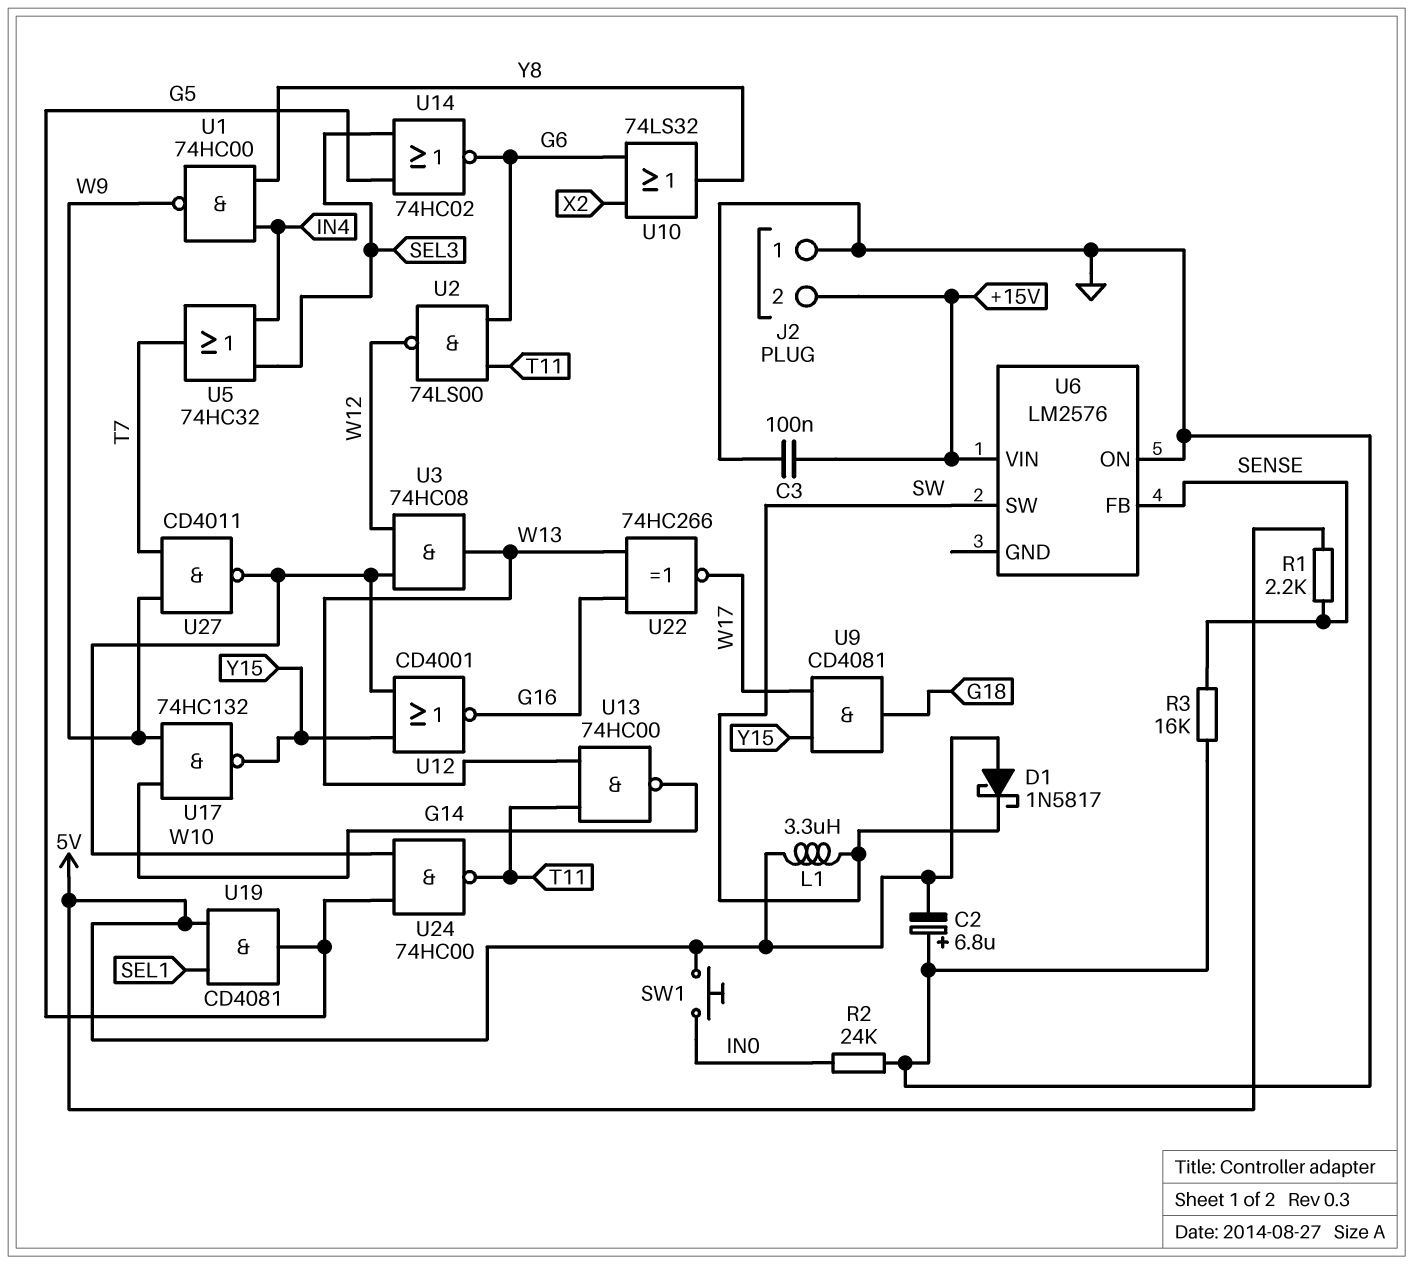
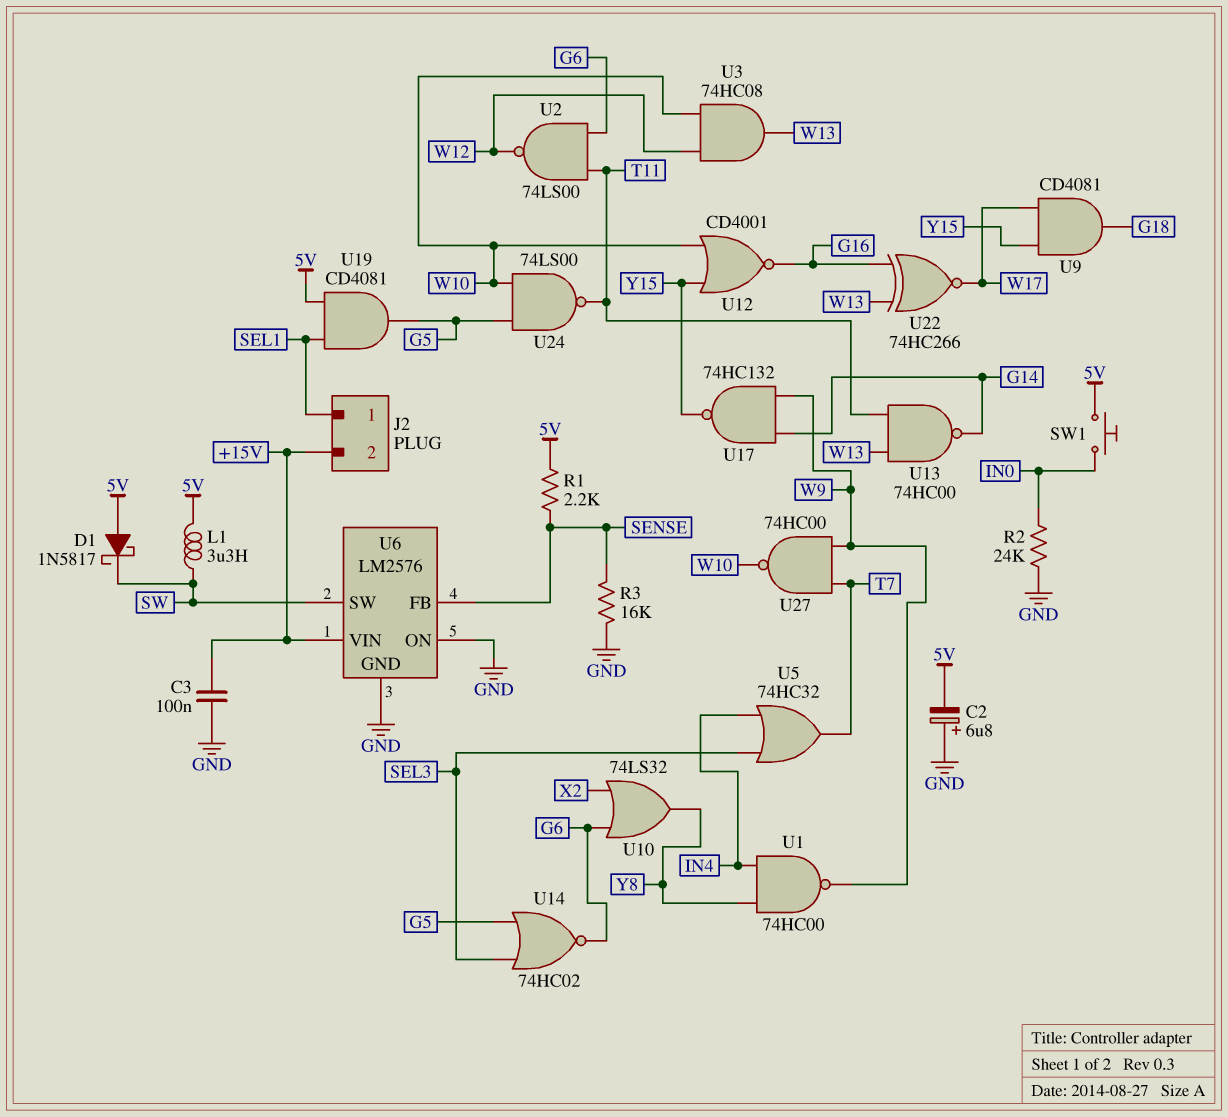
J2 pin 1: GND -> SEL1
U6 pin GND: none -> GND
U24: NAND 74HC00 (in G5, in W10, out T11) -> NAND 74LS00 (in G5, in W10, out T11)
U27: NAND CD4011 (in T7, in W9, out W10) -> NAND 74HC00 (in T7, in W9, out W10)

